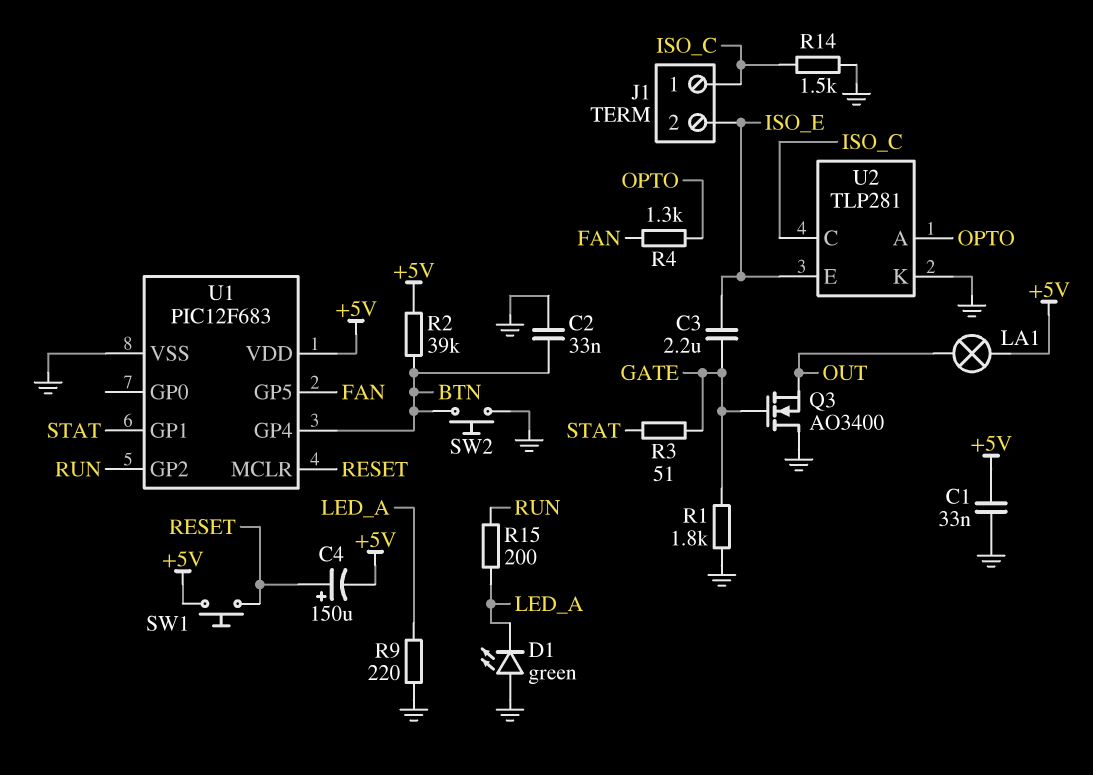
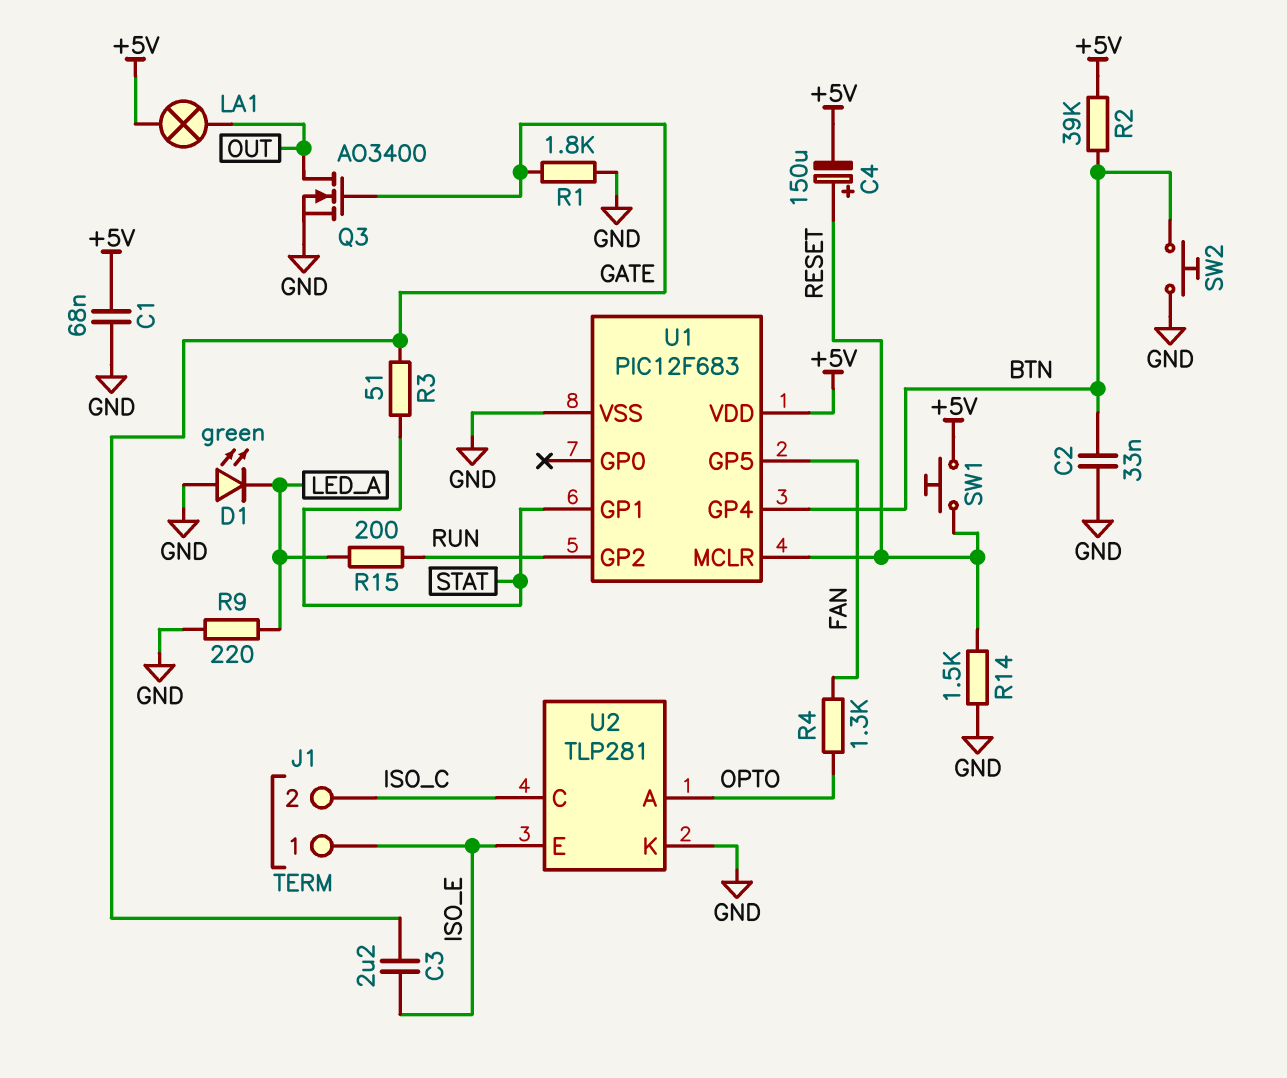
C1: 33nF (+5V, GND) -> 68nF (+5V, GND)
J1 pin 1: ISO_C -> ISO_E
J1 pin 2: ISO_E -> ISO_C
Q3: NMOS AO3400 (G GATE, D GND, S OUT) -> NMOS AO3400 (G GATE, D OUT, S GND)
R14: 1.5k (GND, ISO_C) -> 1.5k (GND, RESET)

